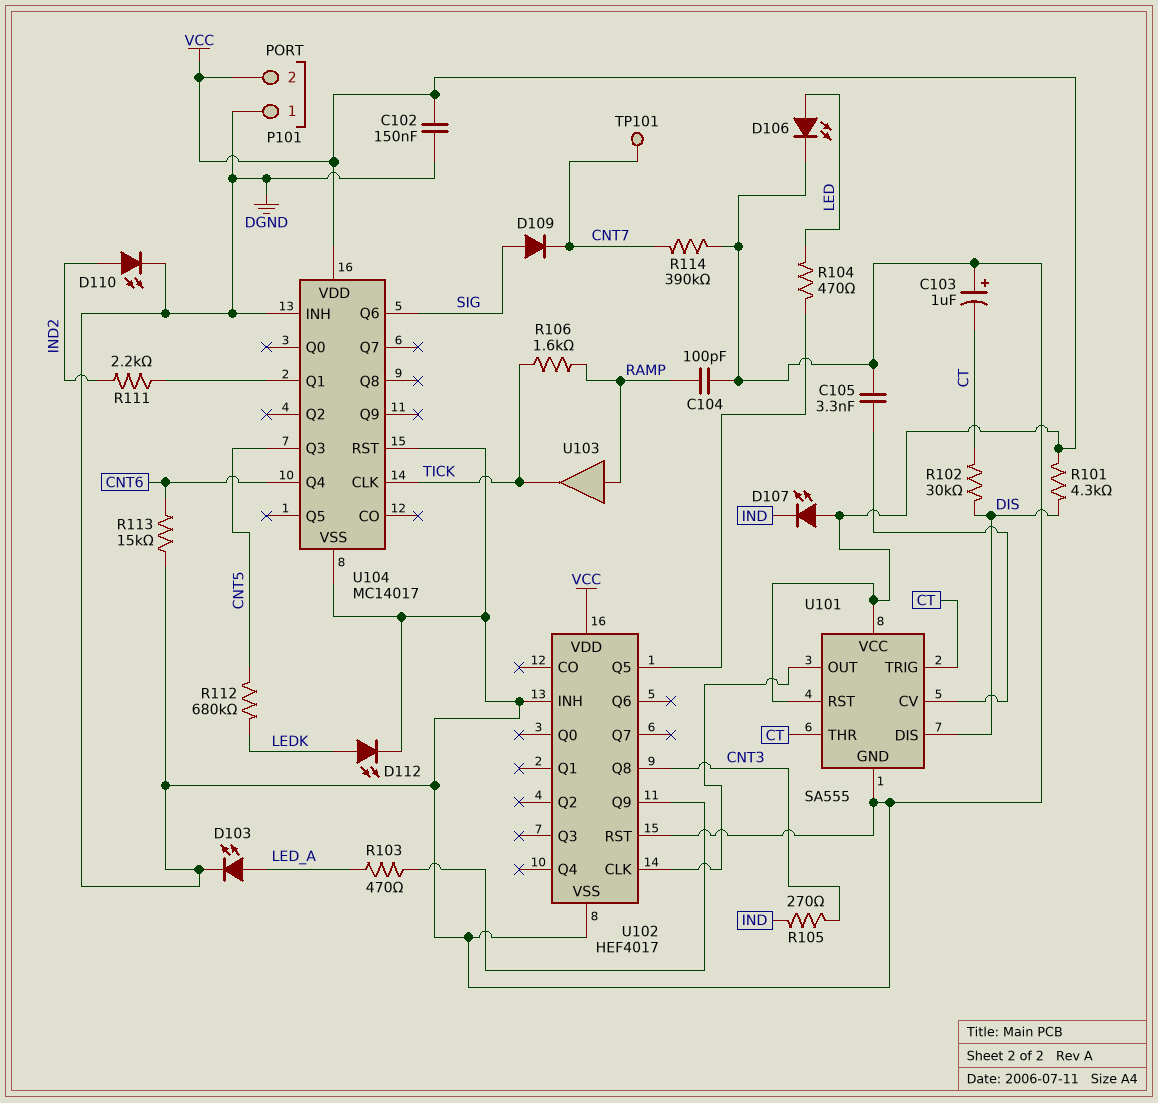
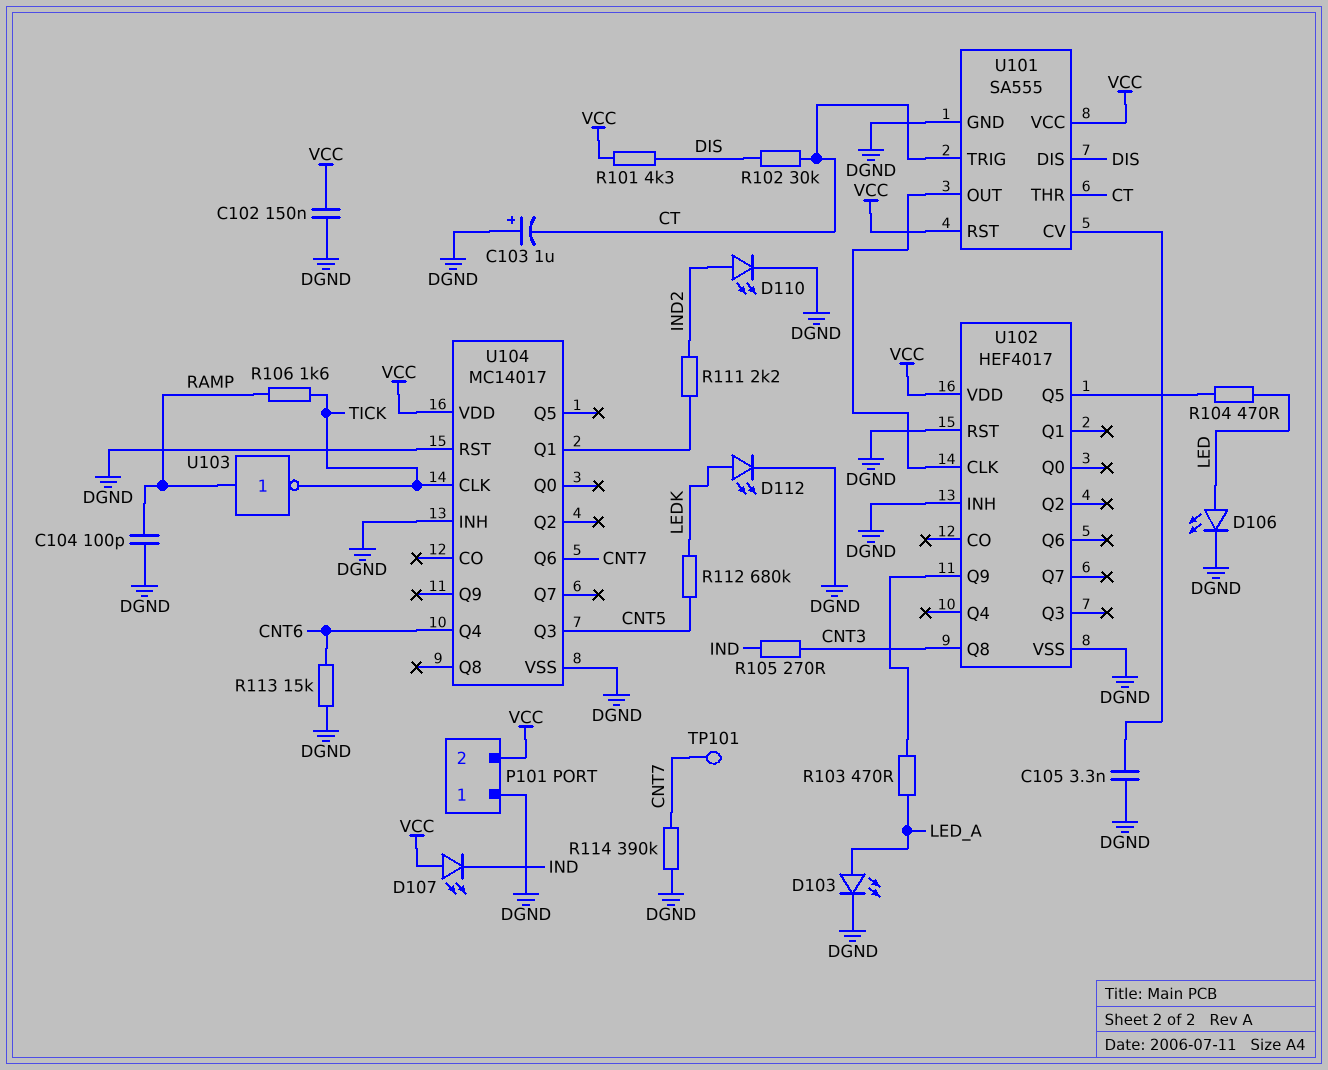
D109: diode (A SIG, K CNT7) -> none
U103: buffer (in RAMP, out TICK) -> NOT (in RAMP, out TICK)
U104 pin Q6: SIG -> CNT7

